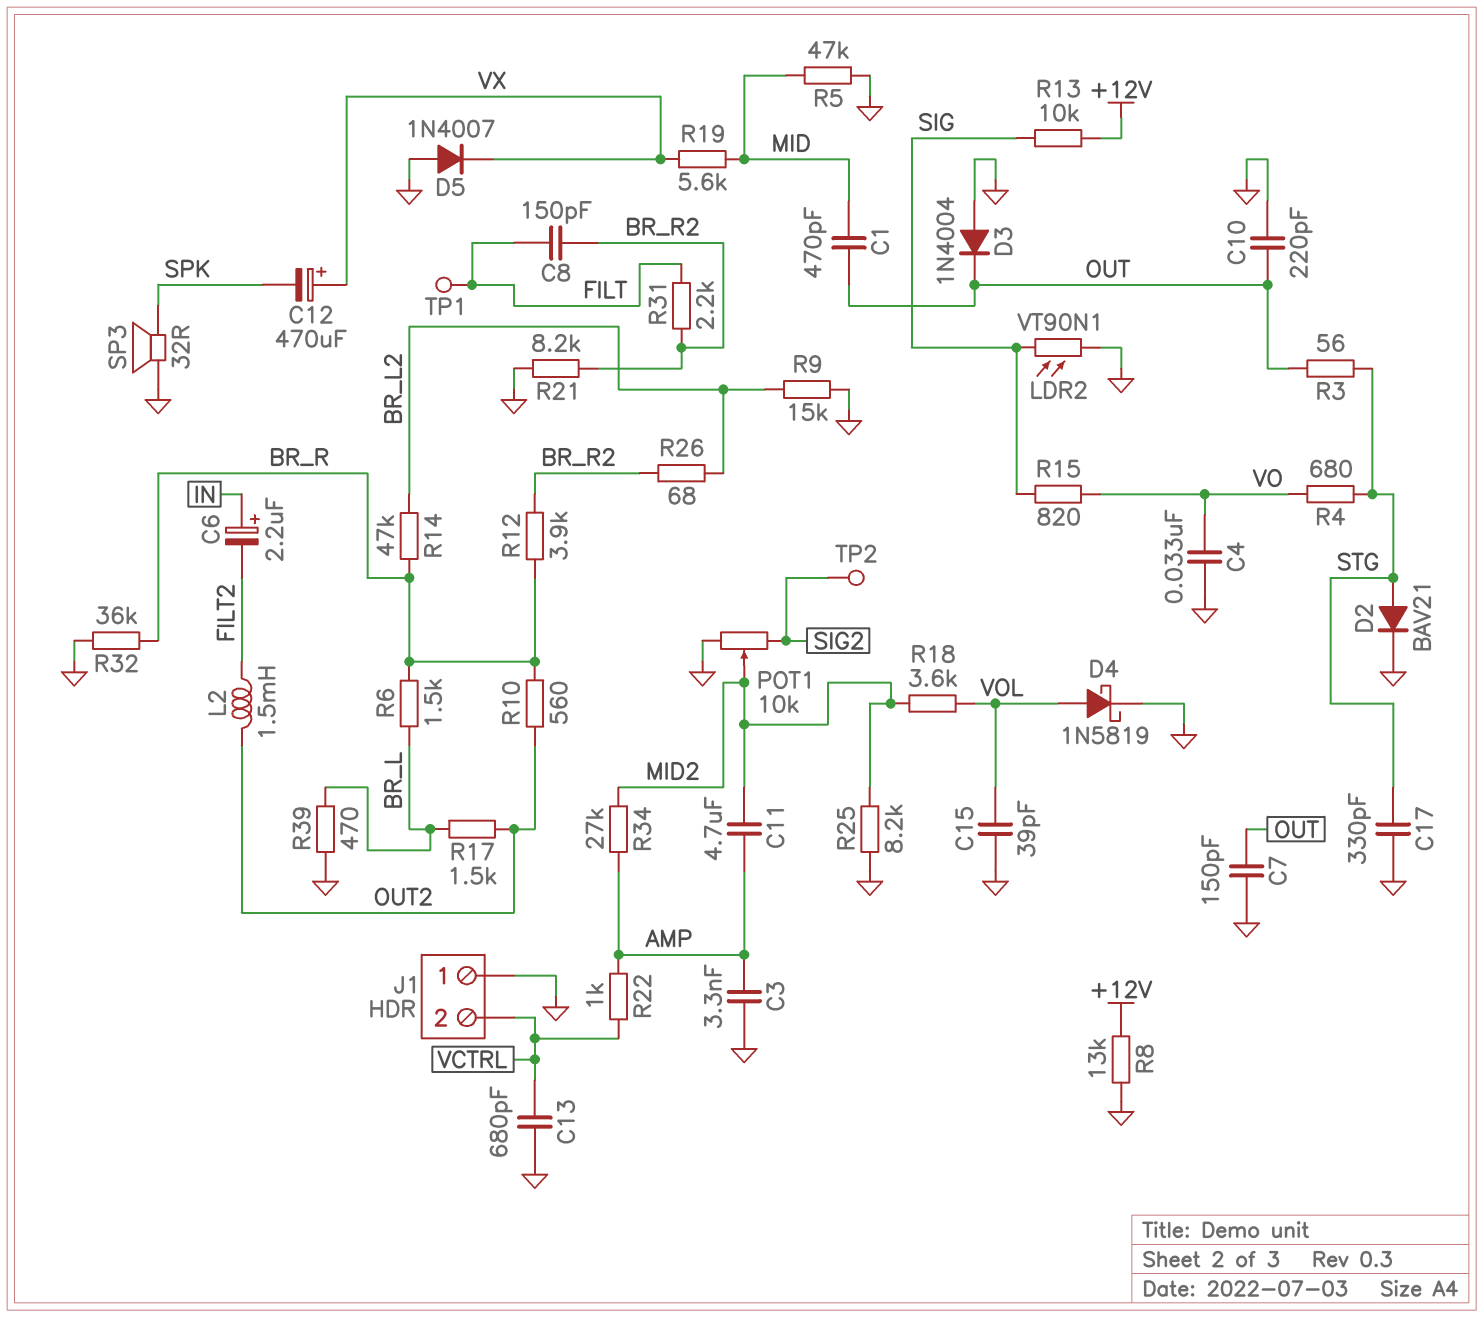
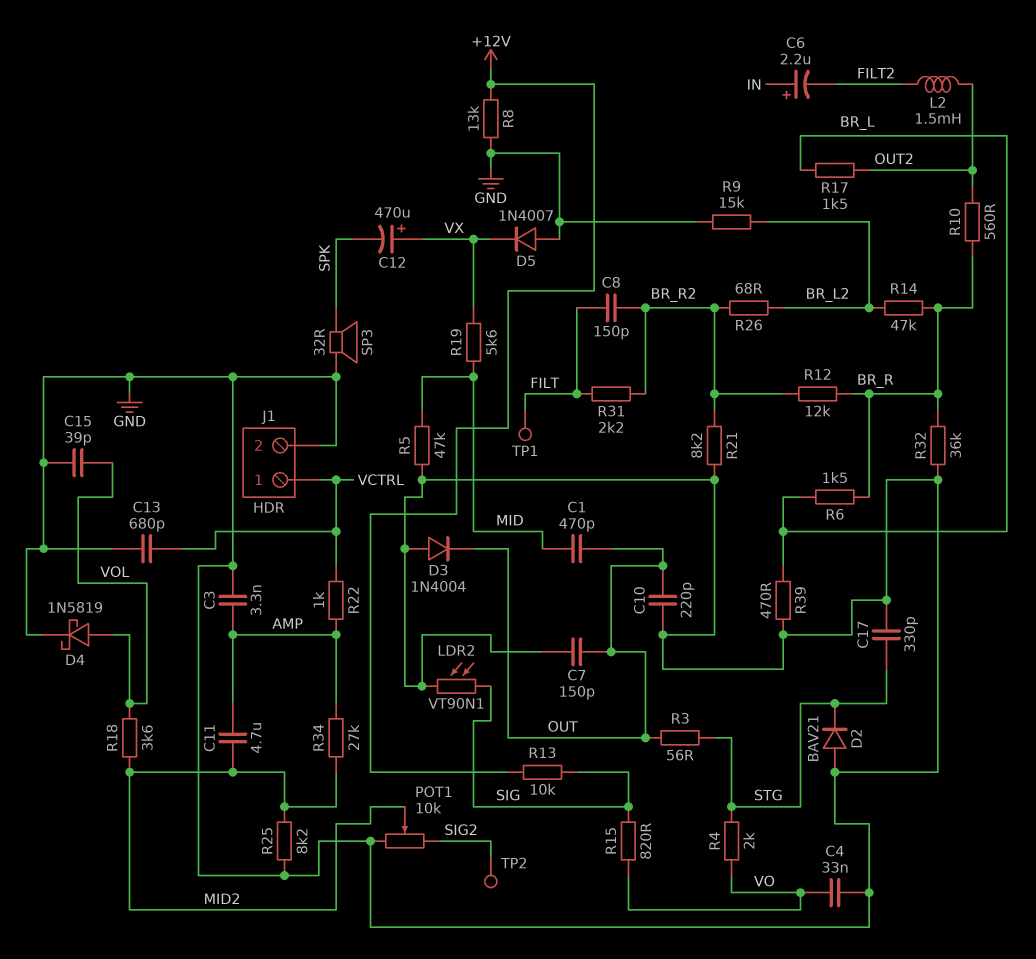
D2: diode BAV21 (A STG, K GND) -> diode BAV21 (A GND, K STG)
J1 pin 1: GND -> VCTRL
J1 pin 2: VCTRL -> GND
R4: 680 (STG, VO) -> 2k (STG, VO)
R12: 3.9k (BR_R, BR_R2) -> 12k (BR_R, BR_R2)

